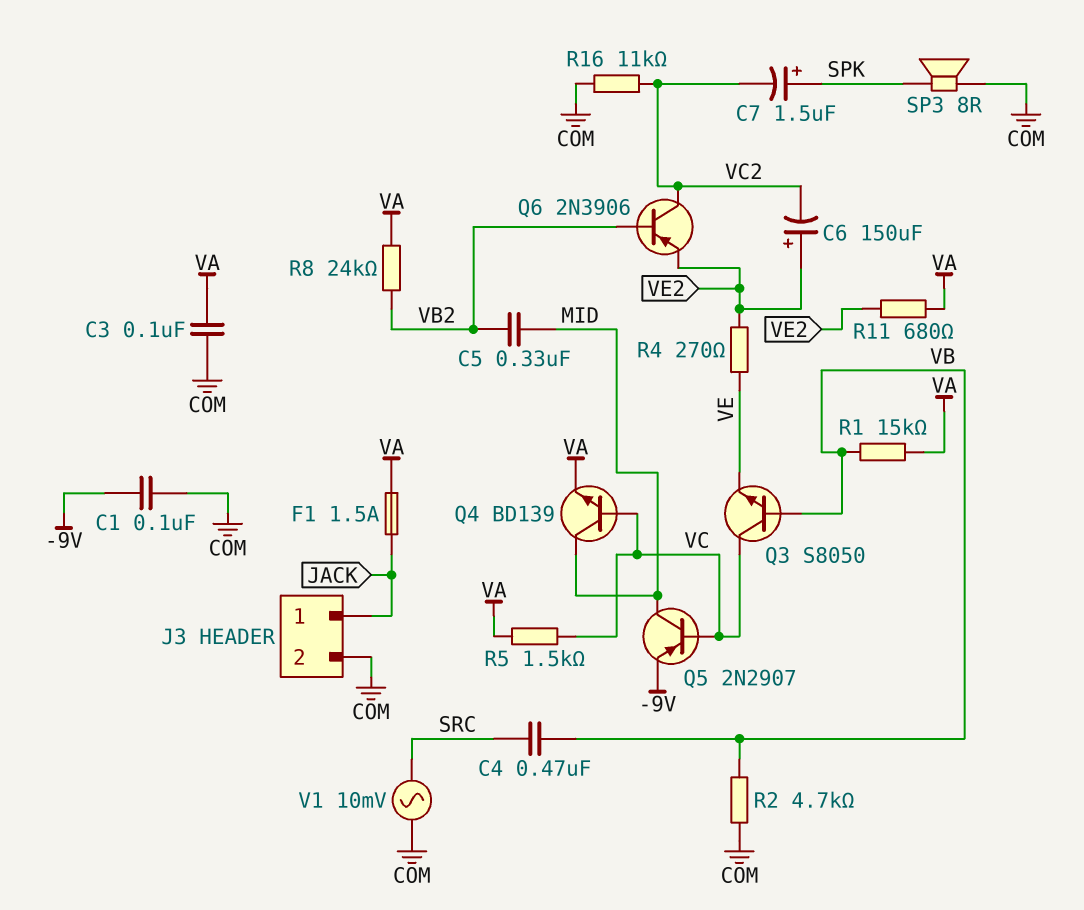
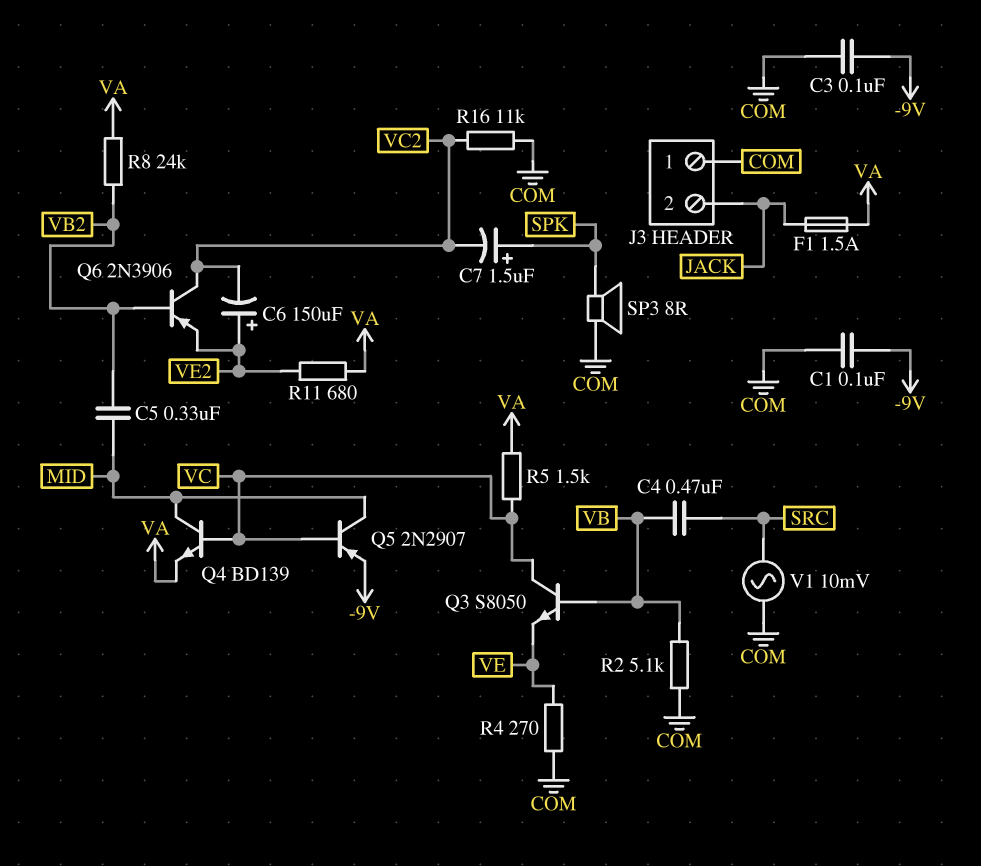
C3: 100nF (COM, VA) -> 100nF (-9V, COM)
J3 pin 1: JACK -> COM
J3 pin 2: COM -> JACK
R1: 15k (VA, VB) -> none
R2: 4.7k (COM, VB) -> 5.1k (COM, VB)
R4: 270 (VE, VE2) -> 270 (COM, VE)

